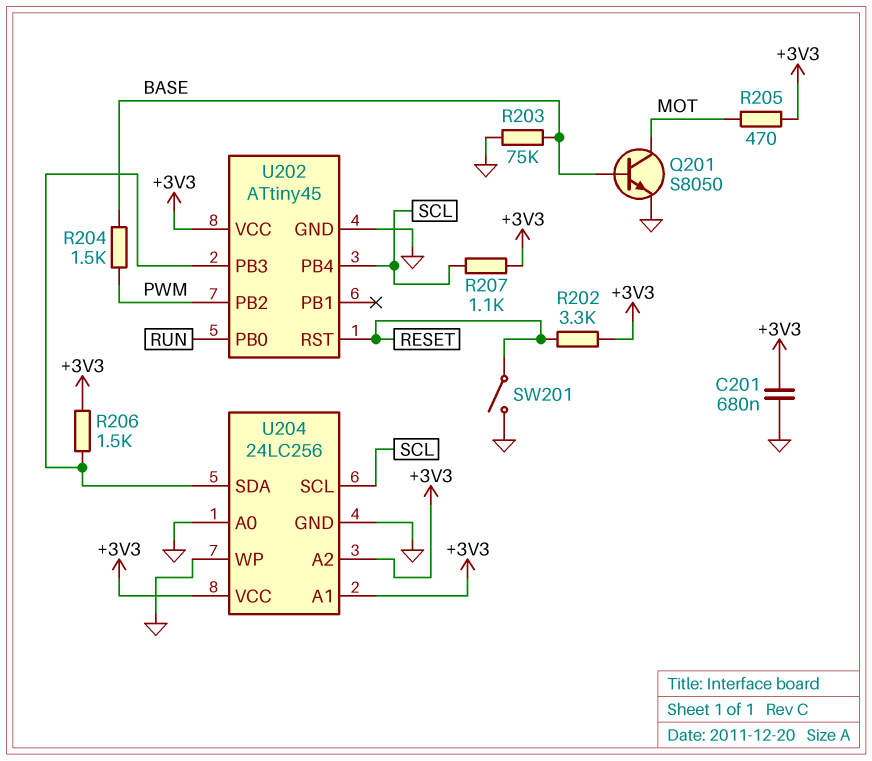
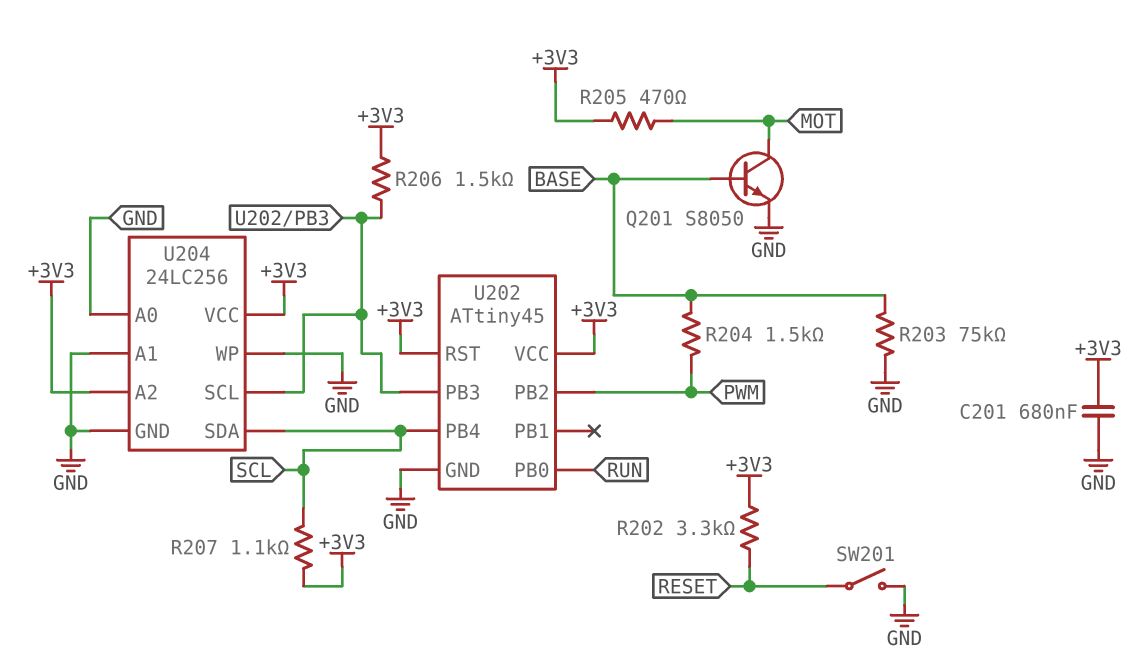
U202 pin RST: RESET -> +3V3
U204 pin A1: +3V3 -> GND
U204 pin SCL: SCL -> U202/PB3
U204 pin SDA: U202/PB3 -> SCL

